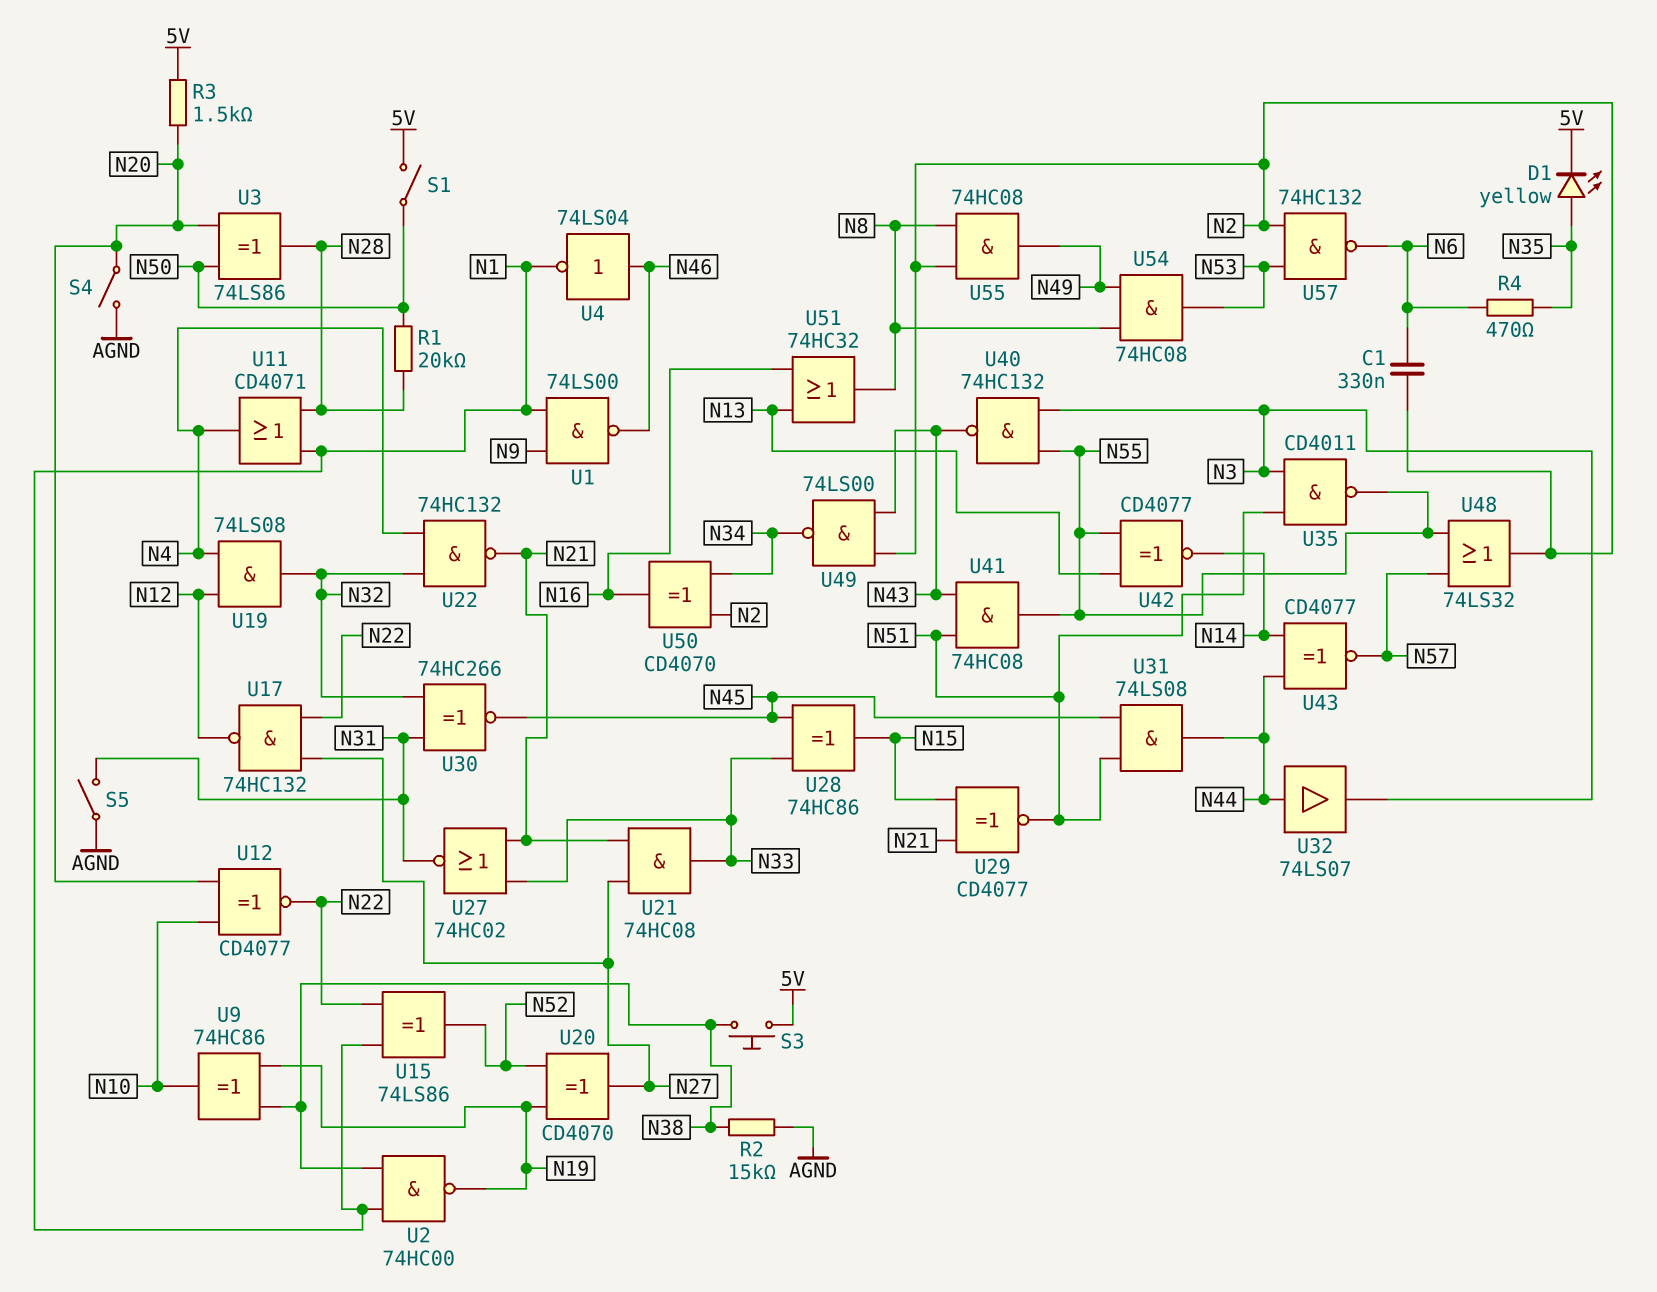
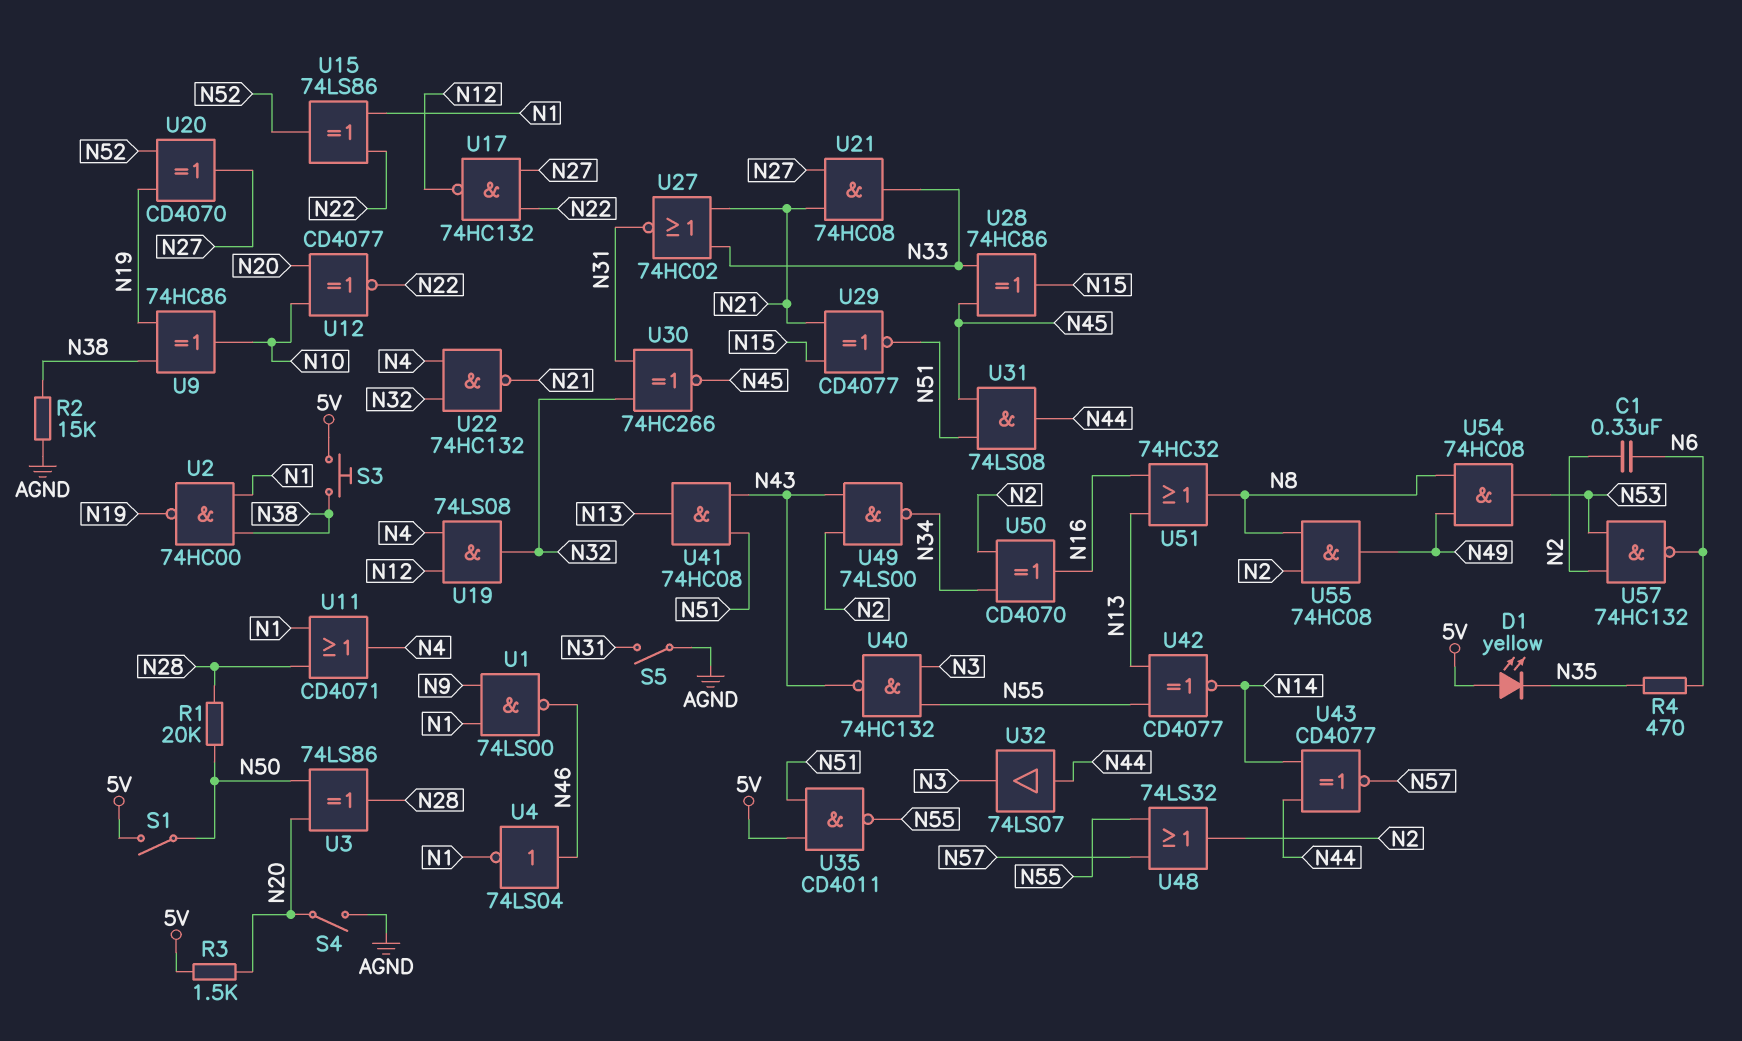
D1: LED yellow (A N35, K 5V) -> LED yellow (A 5V, K N35)
U35: NAND CD4011 (in N3, in N51, out N55) -> NAND CD4011 (in 5V, in N51, out N55)
U41: AND 74HC08 (in N43, in N51, out N55) -> AND 74HC08 (in N43, in N51, out N13)

